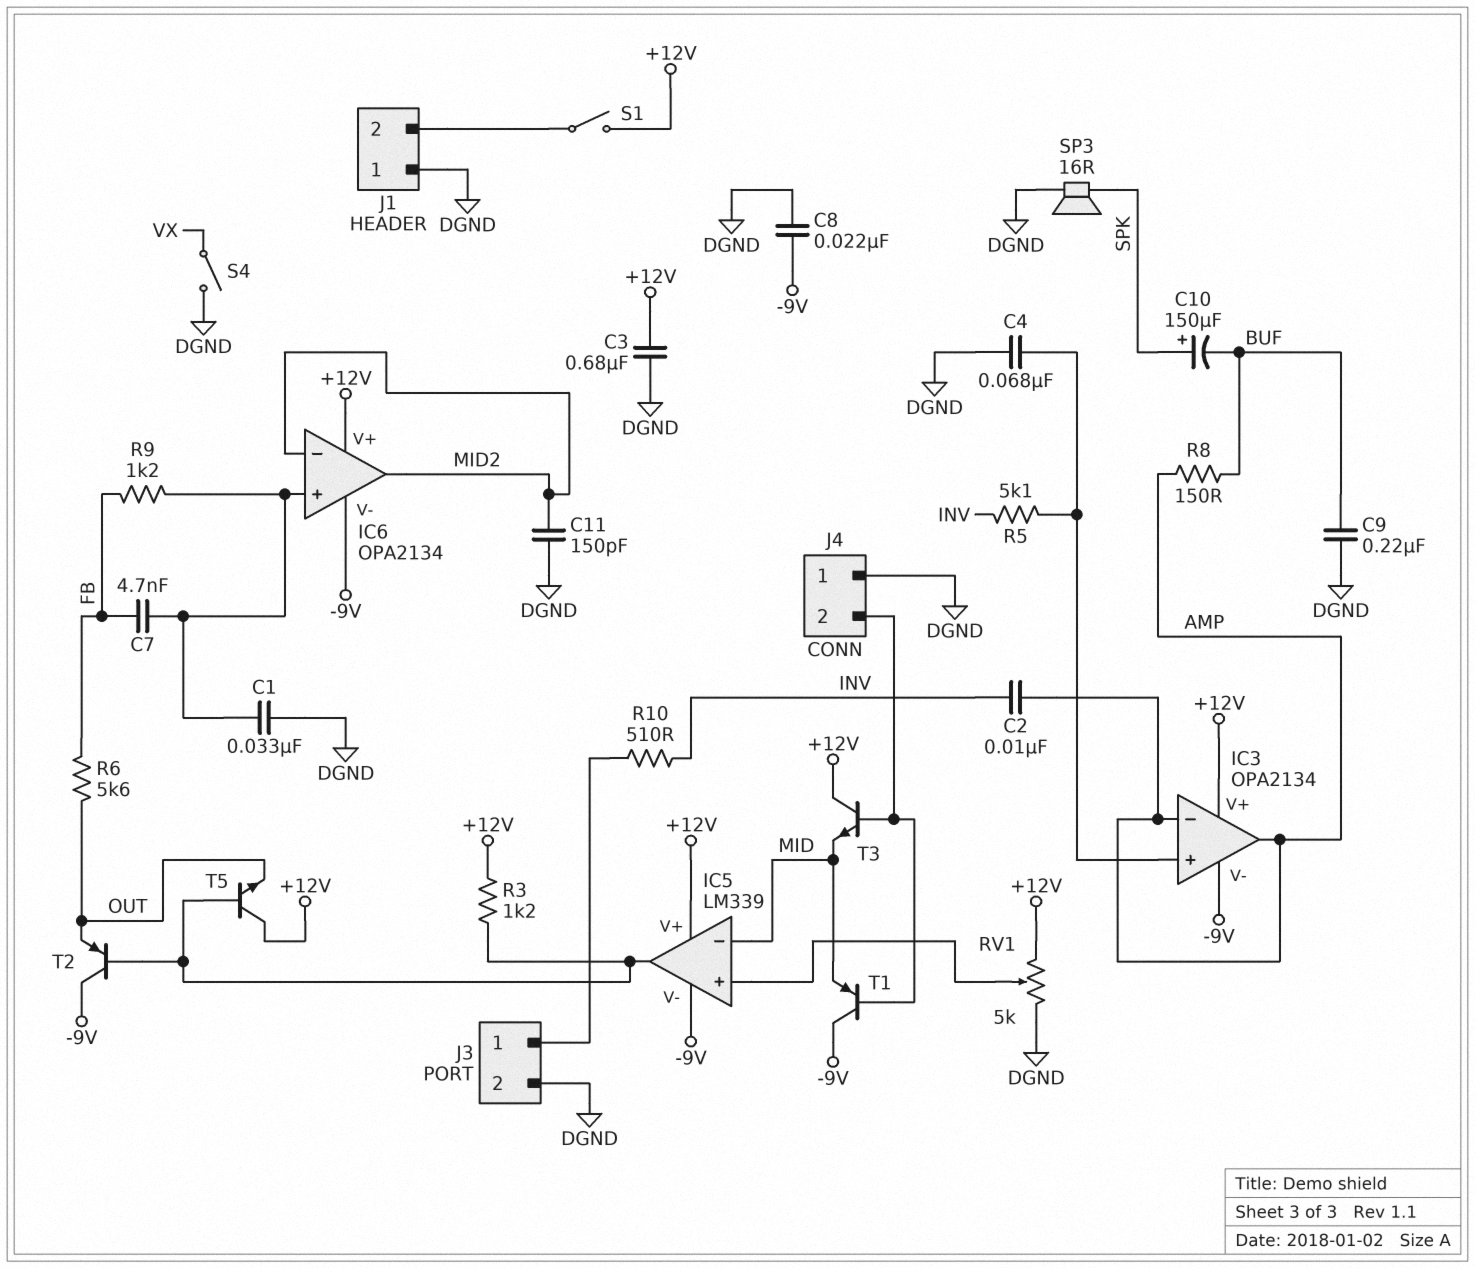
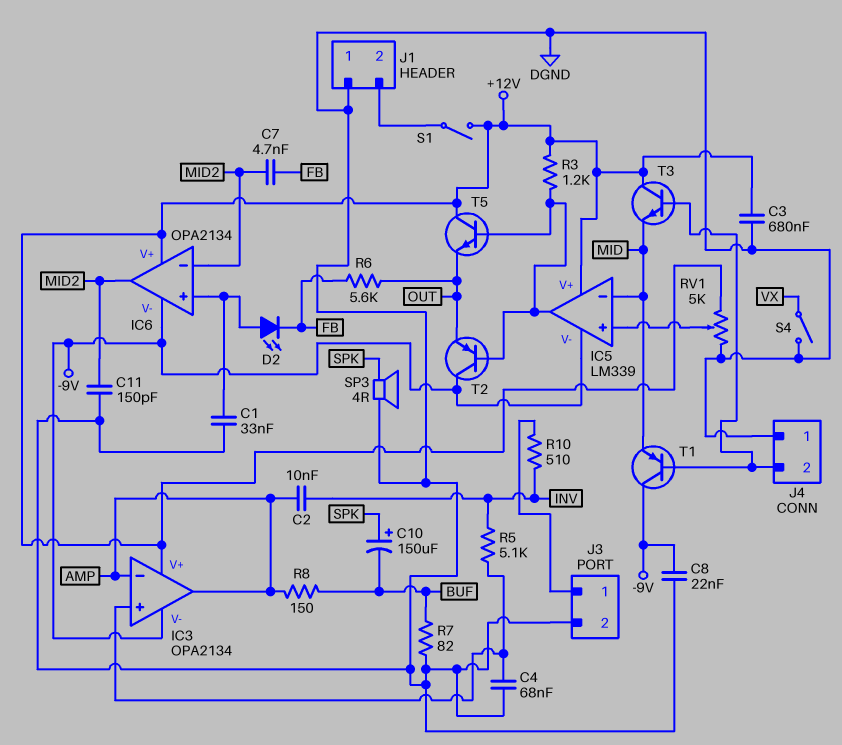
C7: 4.7nF (FB, IC6/in+) -> 4.7nF (FB, MID2)
C9: 220nF (BUF, DGND) -> none
D2: none -> LED (A IC6/in+, K FB)
R7: none -> 82 (BUF, DGND)
R9: 1.2k (FB, IC6/in+) -> none
SP3: speaker 16R (DGND, SPK) -> speaker 4R (DGND, SPK)

